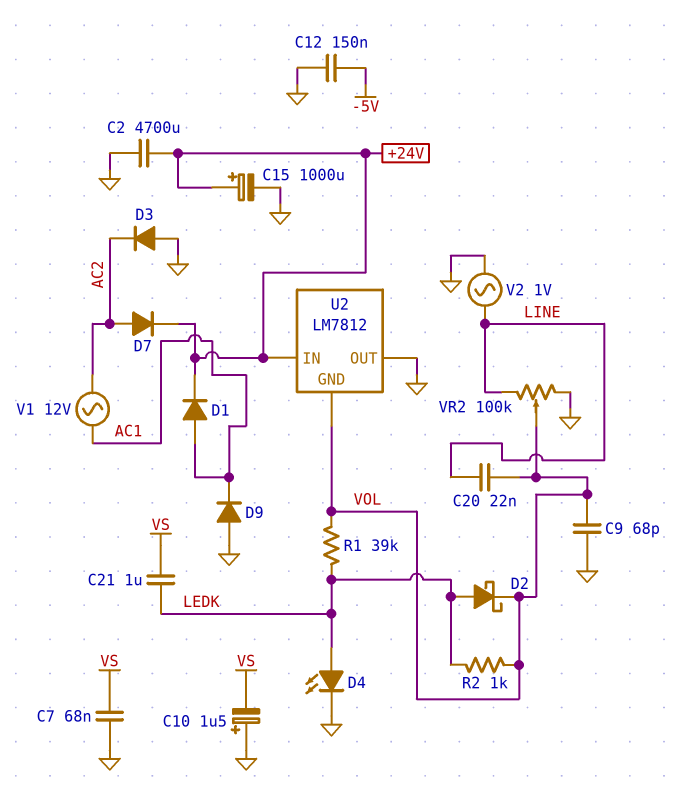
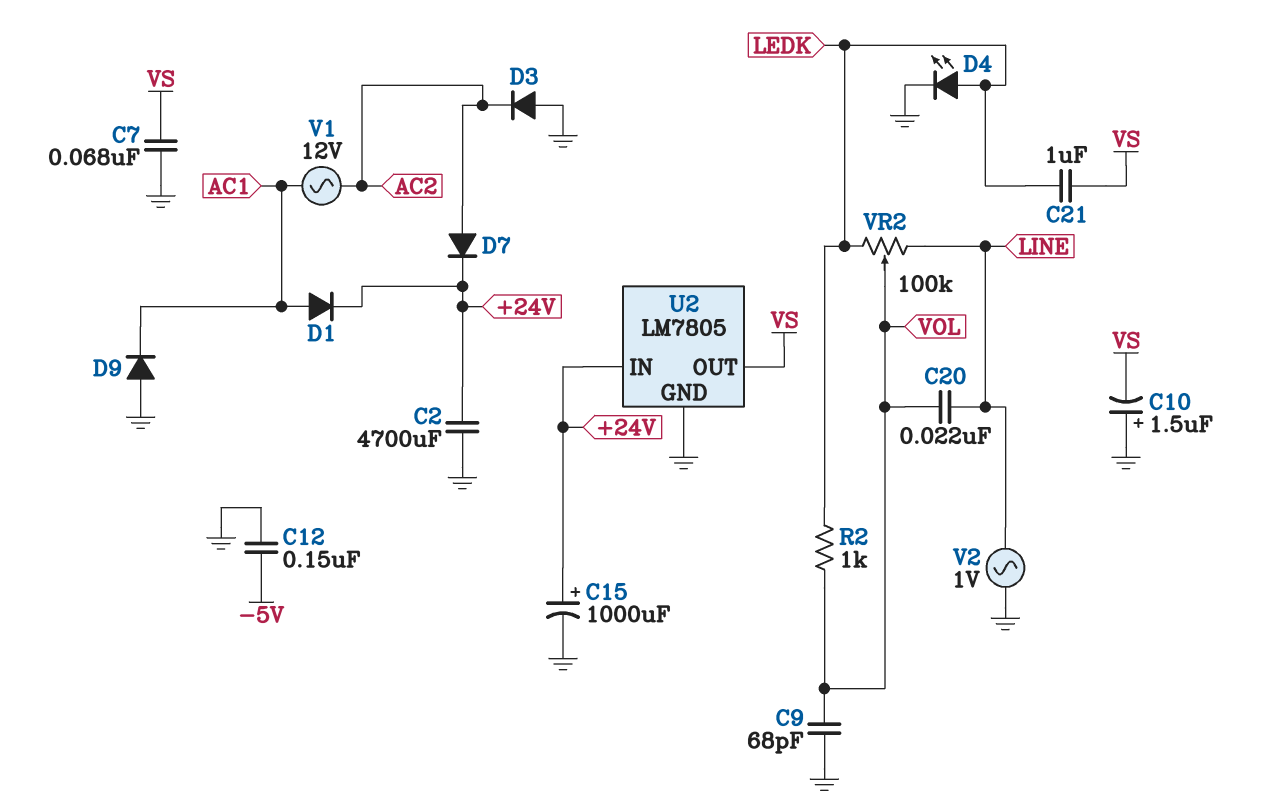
D2: schottky (A LEDK, K VOL) -> none
R1: 39k (LEDK, VOL) -> none
U2: LM7812 -> LM7805
U2 pin GND: VOL -> GND
U2 pin OUT: GND -> VS
VR2: 100k (GND, LINE, wiper VOL) -> 100k (LEDK, LINE, wiper VOL)

